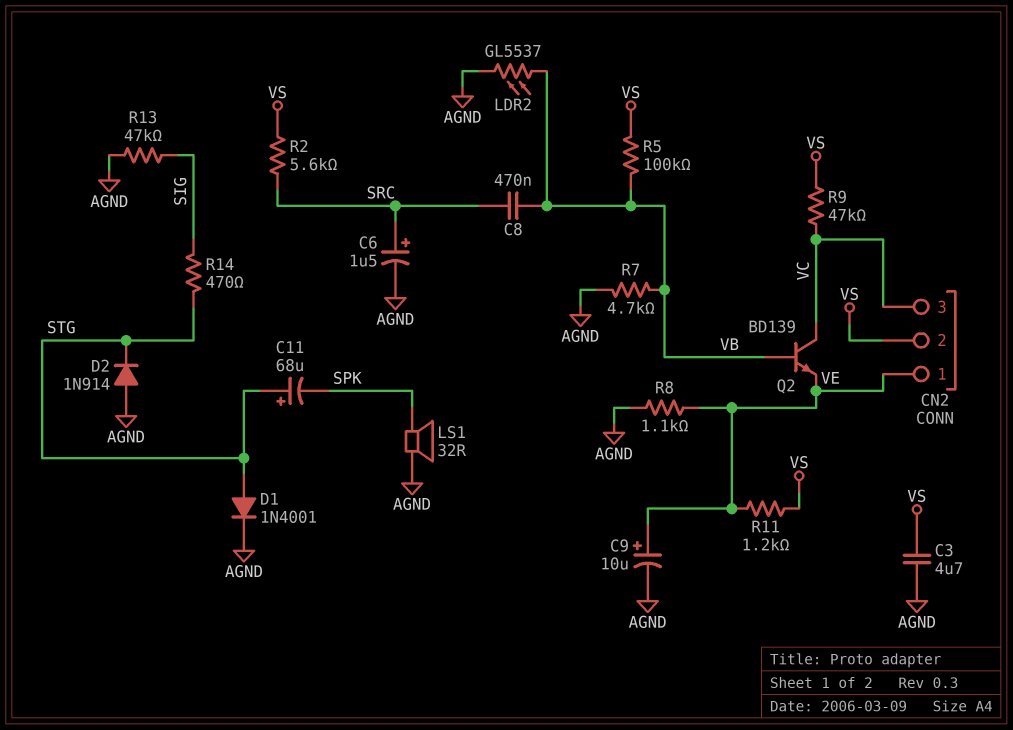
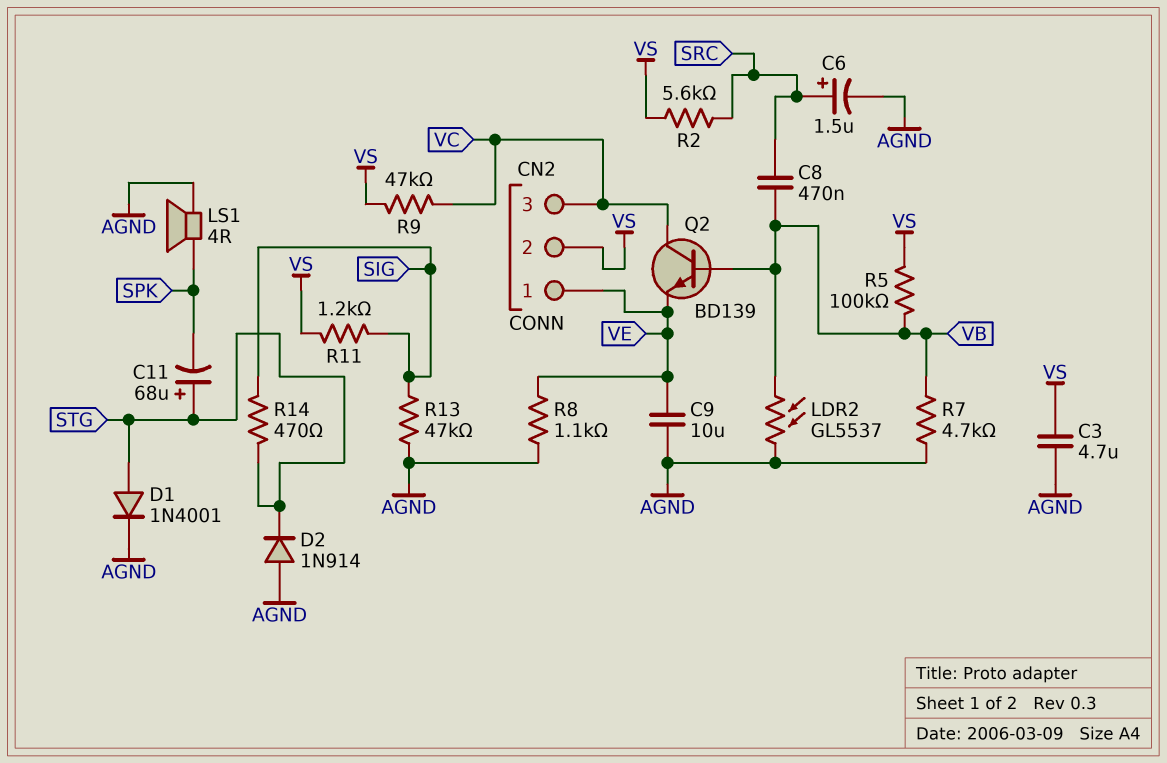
C9: 10uF (plus VE, minus AGND) -> 10uF (AGND, VE)
LS1: speaker 32R (AGND, SPK) -> speaker 4R (AGND, SPK)
R11: 1.2k (VE, VS) -> 1.2k (SIG, VS)

